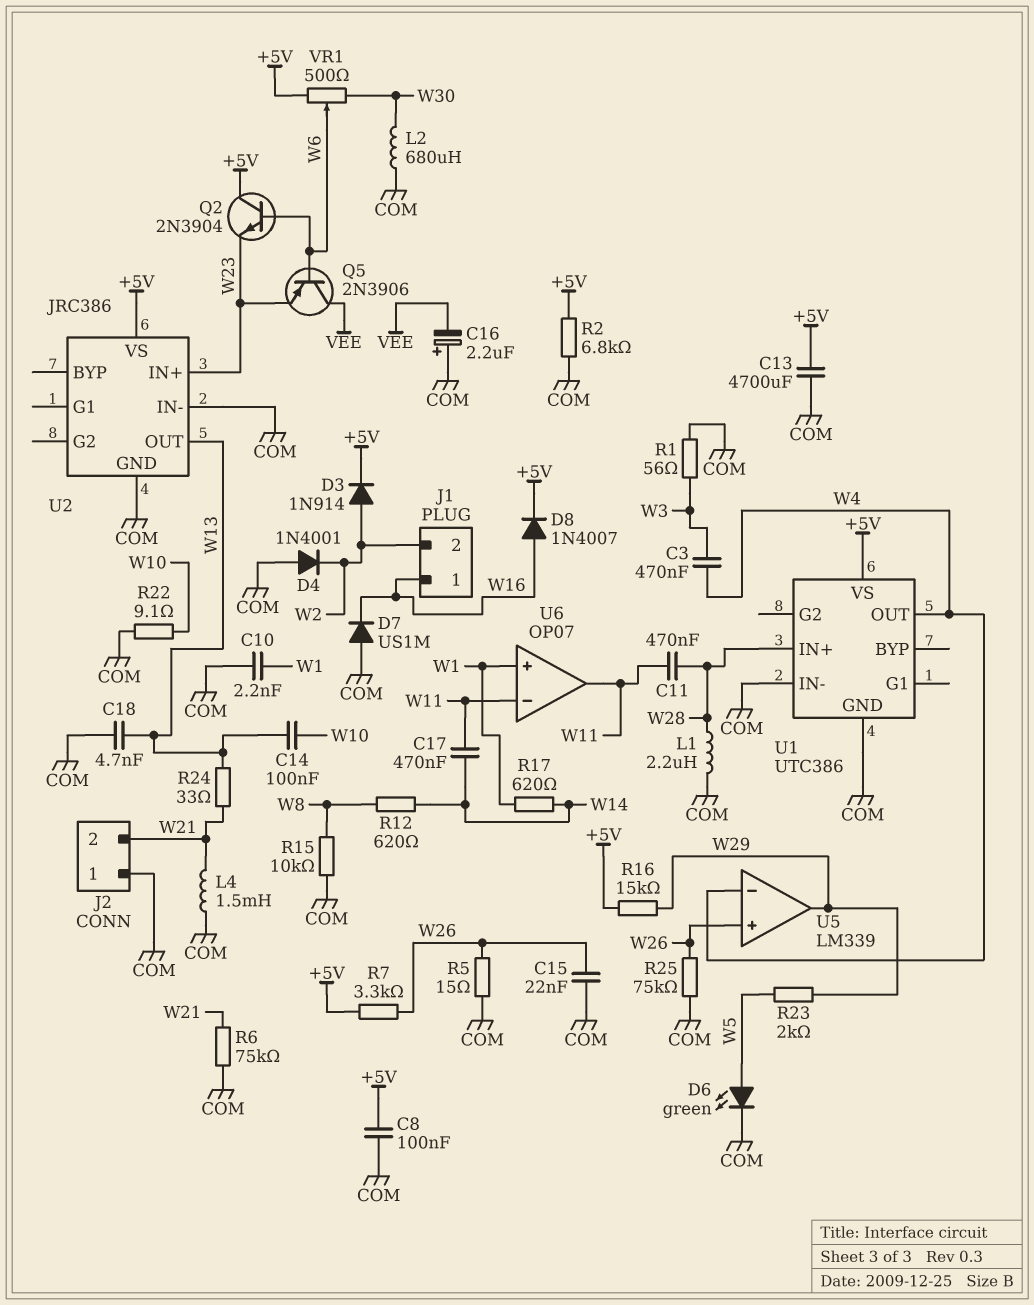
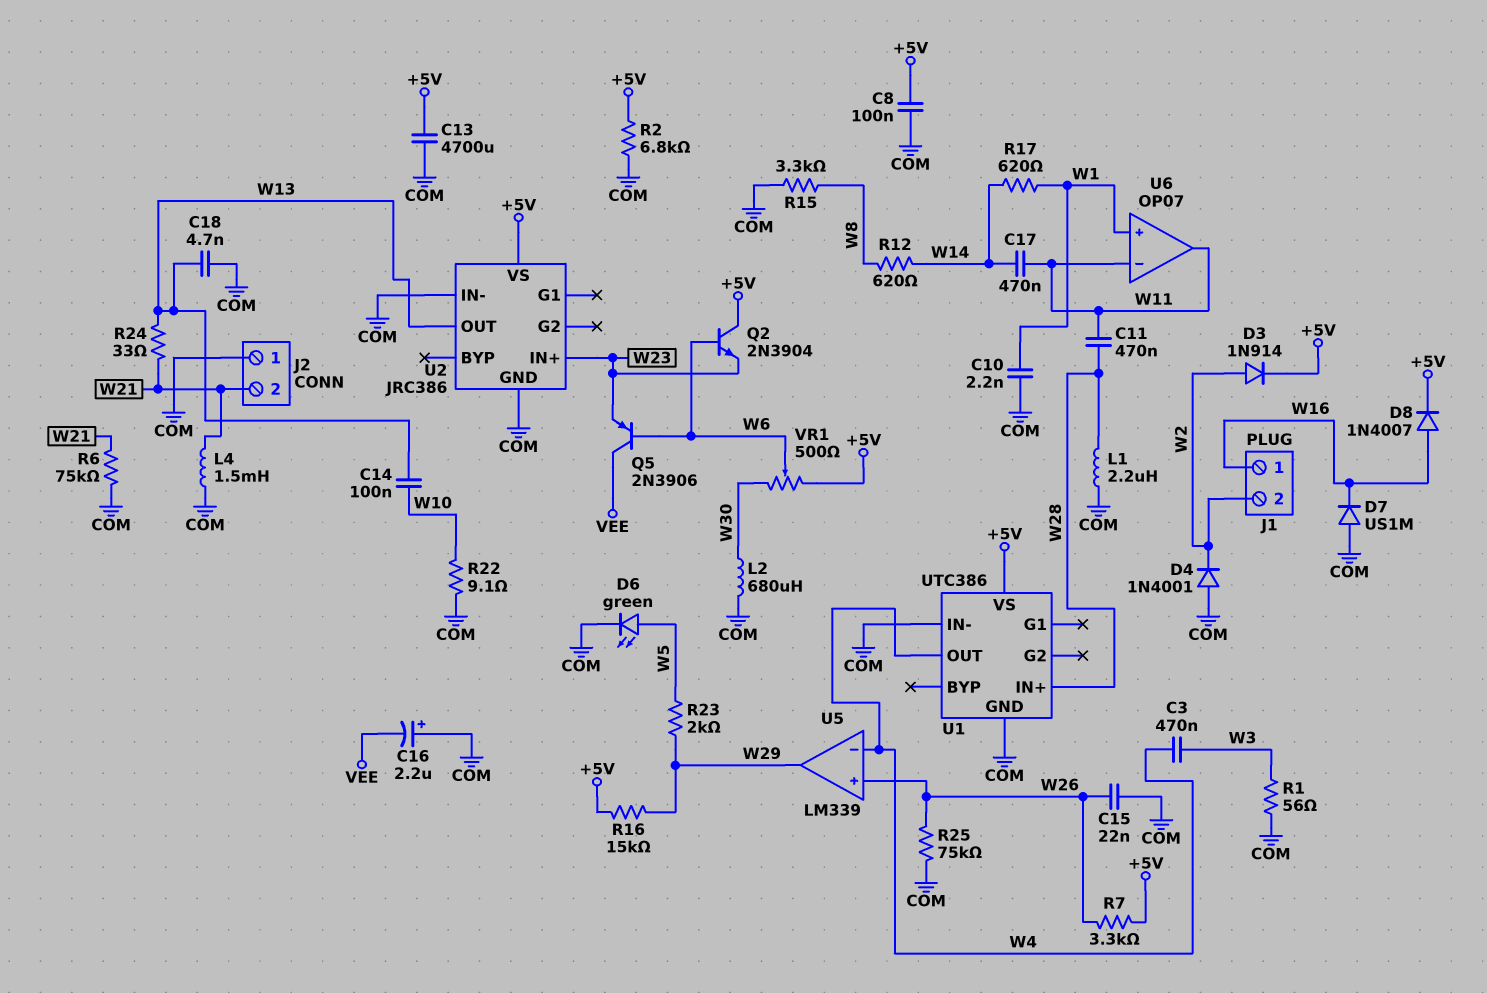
R5: 15 (COM, W26) -> none
R15: 10k (COM, W8) -> 3.3k (COM, W8)

